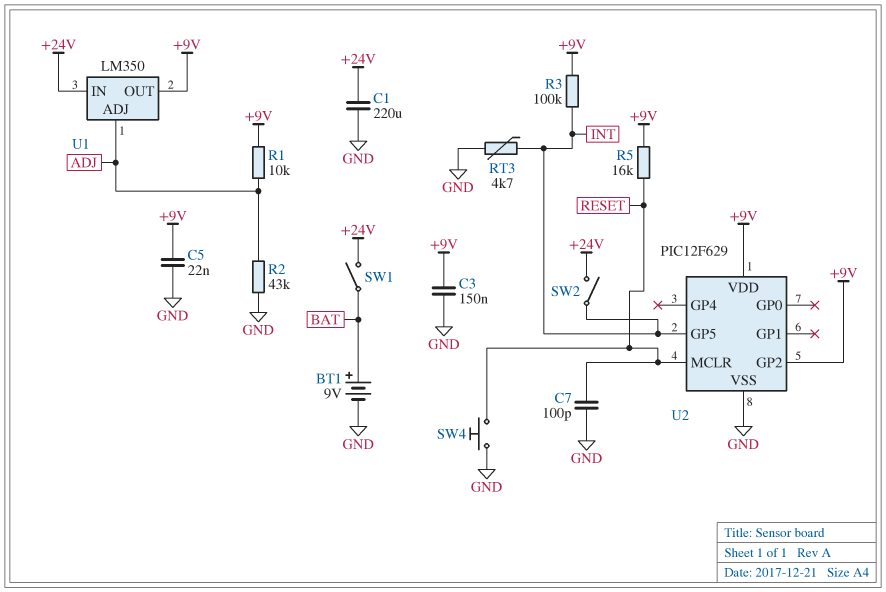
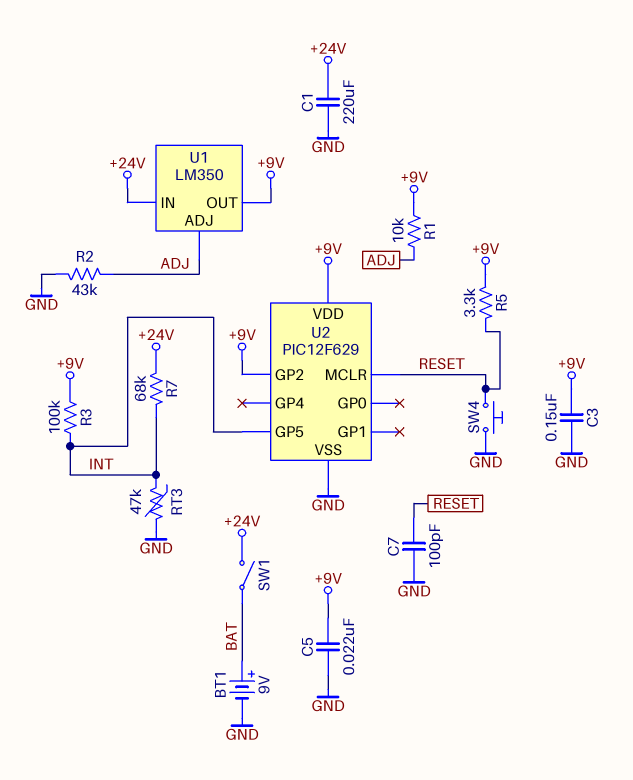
R5: 16k (+9V, RESET) -> 3.3k (+9V, RESET)
R7: none -> 68k (+24V, INT)
RT3: 4.7k (GND, INT) -> 47k (GND, INT)
SW2: switch (+24V, INT) -> none

